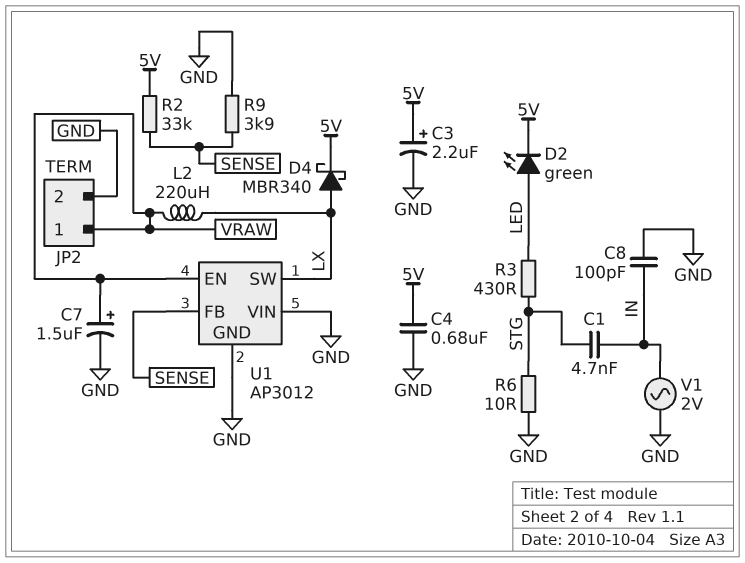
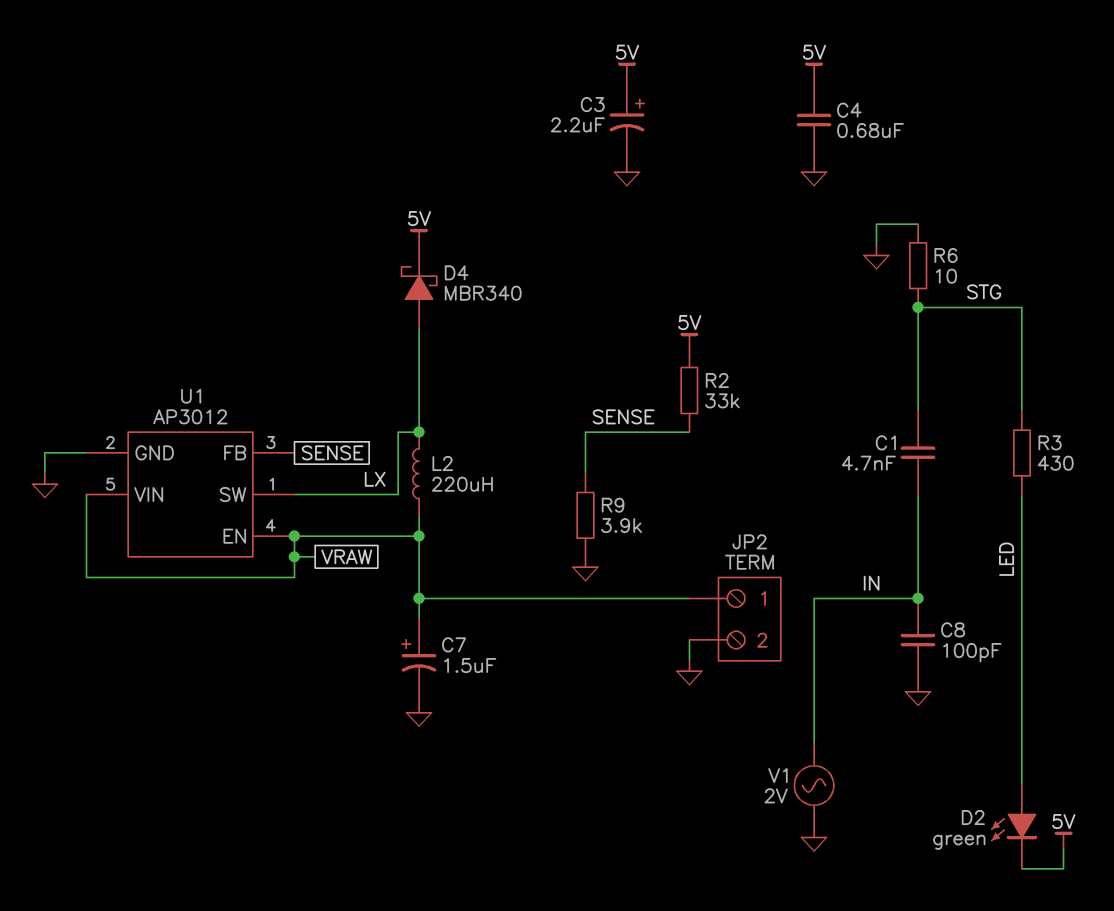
U1 pin VIN: GND -> VRAW

